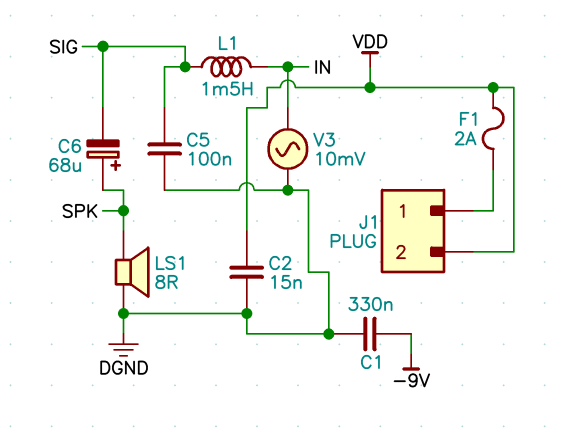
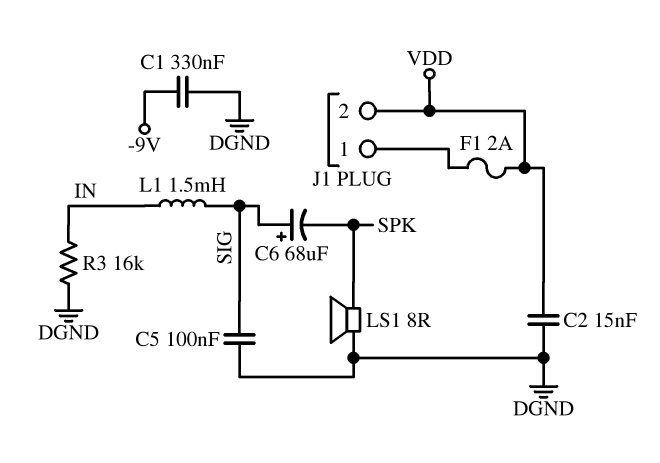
C6: 68uF (plus SPK, minus SIG) -> 68uF (plus SIG, minus SPK)
R3: none -> 16k (DGND, IN)
V3: AC 10mV (DGND, IN) -> none

